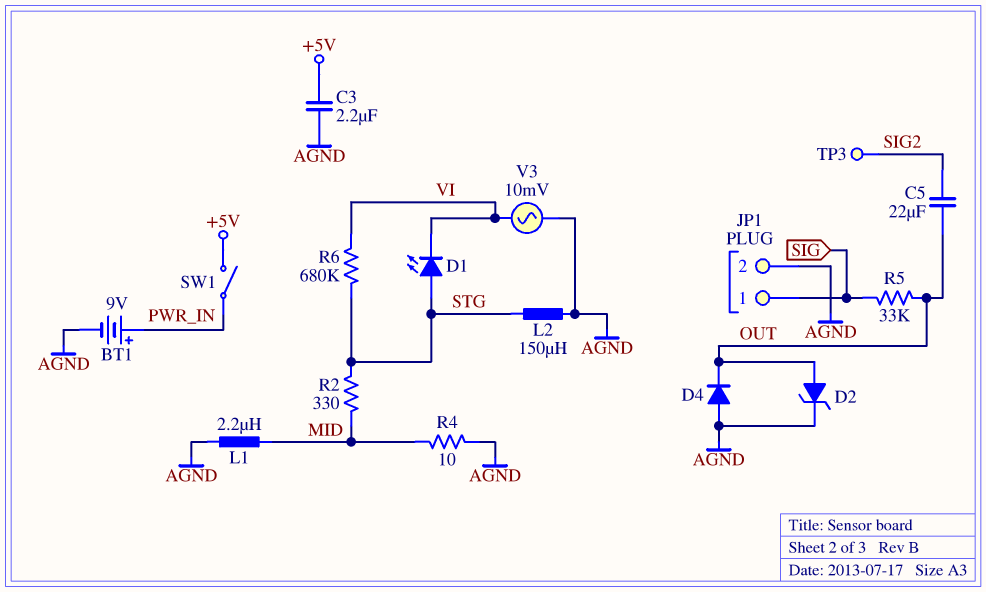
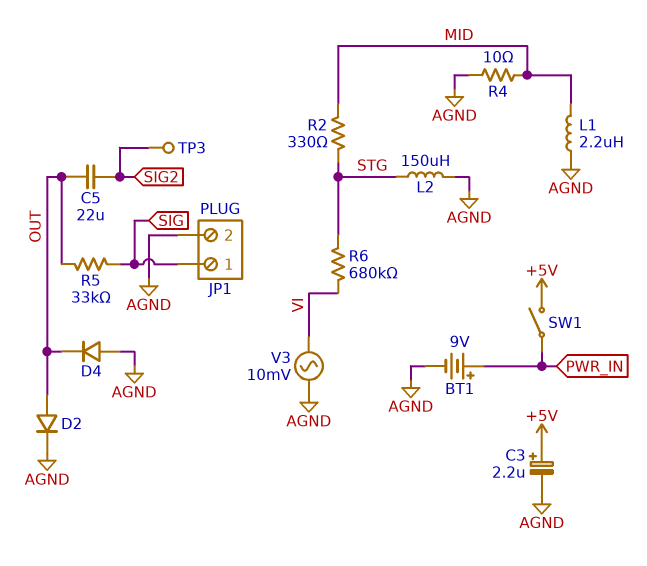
C3: 2.2uF (+5V, AGND) -> 2.2uF (plus +5V, minus AGND)
D1: LED (A STG, K VI) -> none
D2: zener (A OUT, K AGND) -> diode (A OUT, K AGND)

